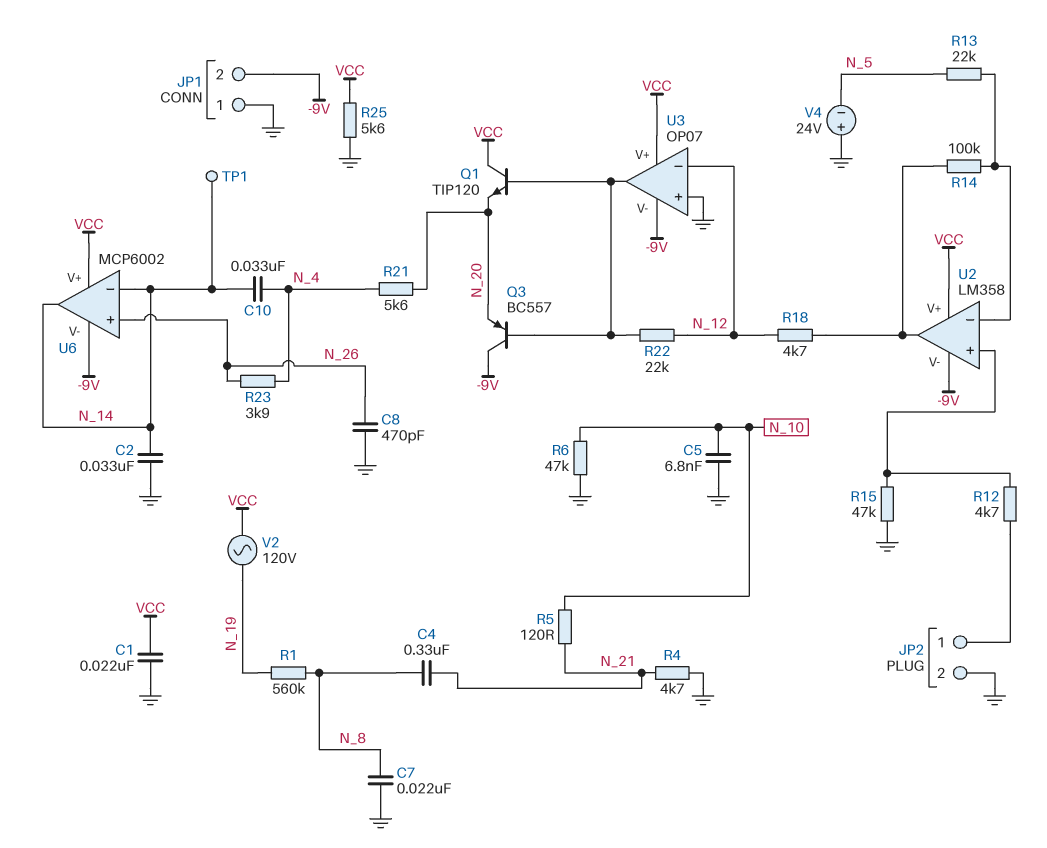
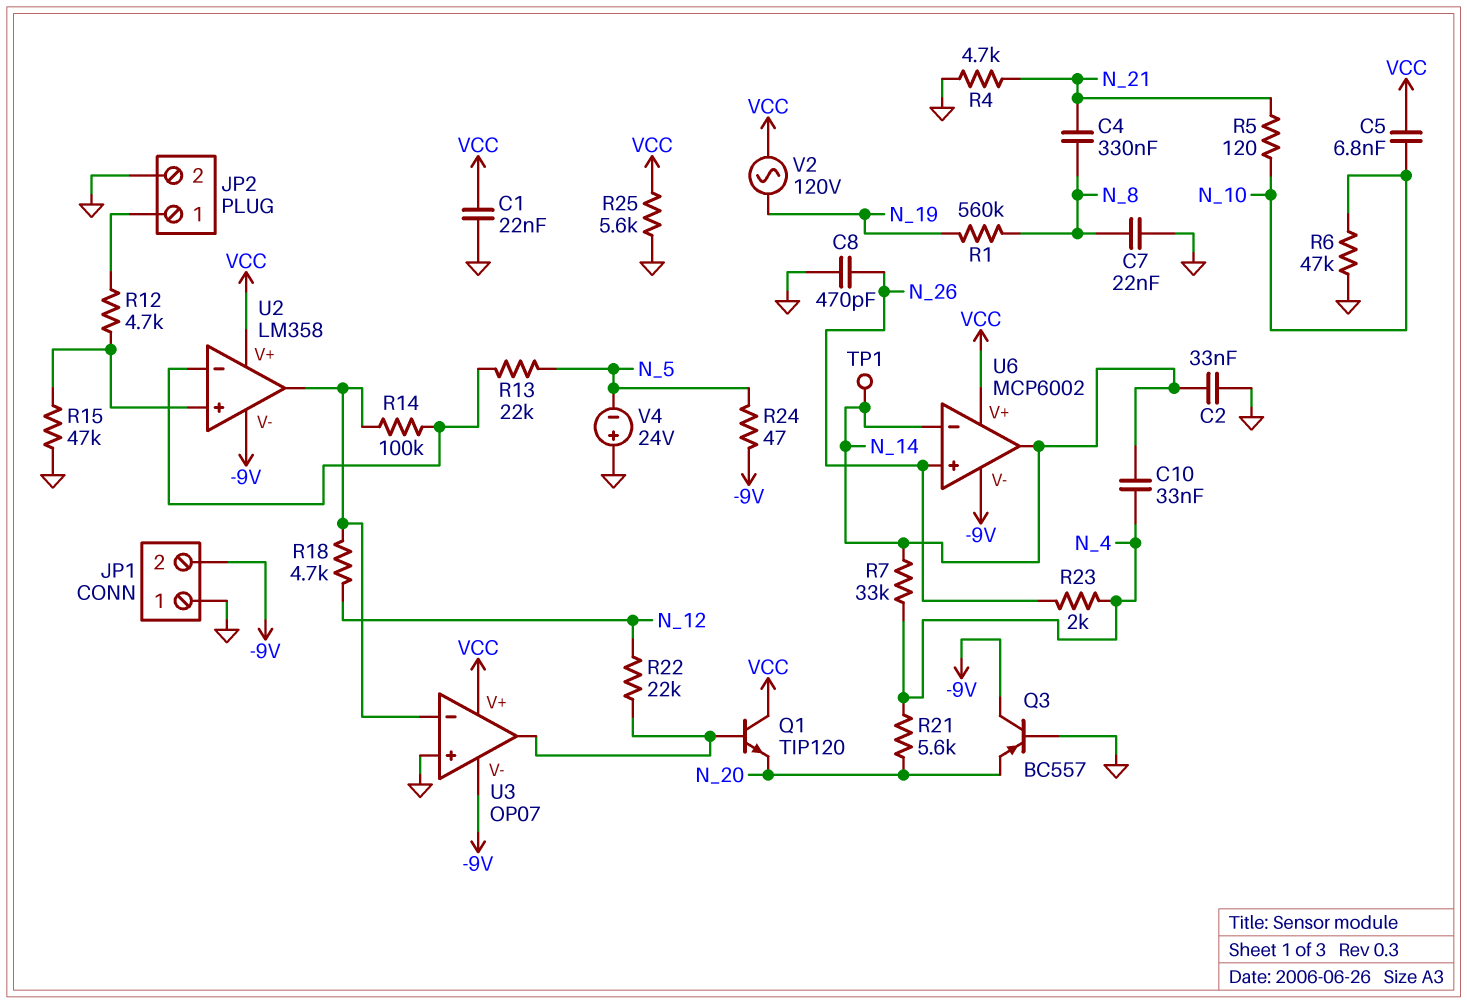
C5: 6.8nF (GND, N_10) -> 6.8nF (N_10, VCC)
Q3: PNP BC557 (B U3/out, C -9V, E N_20) -> PNP BC557 (B GND, C -9V, E N_20)
R7: none -> 33k (N_4, N_14)
R23: 3.9k (N_4, N_26) -> 2k (N_4, N_26)
R24: none -> 47 (-9V, N_5)
U3 pin in-: N_12 -> U2/out

